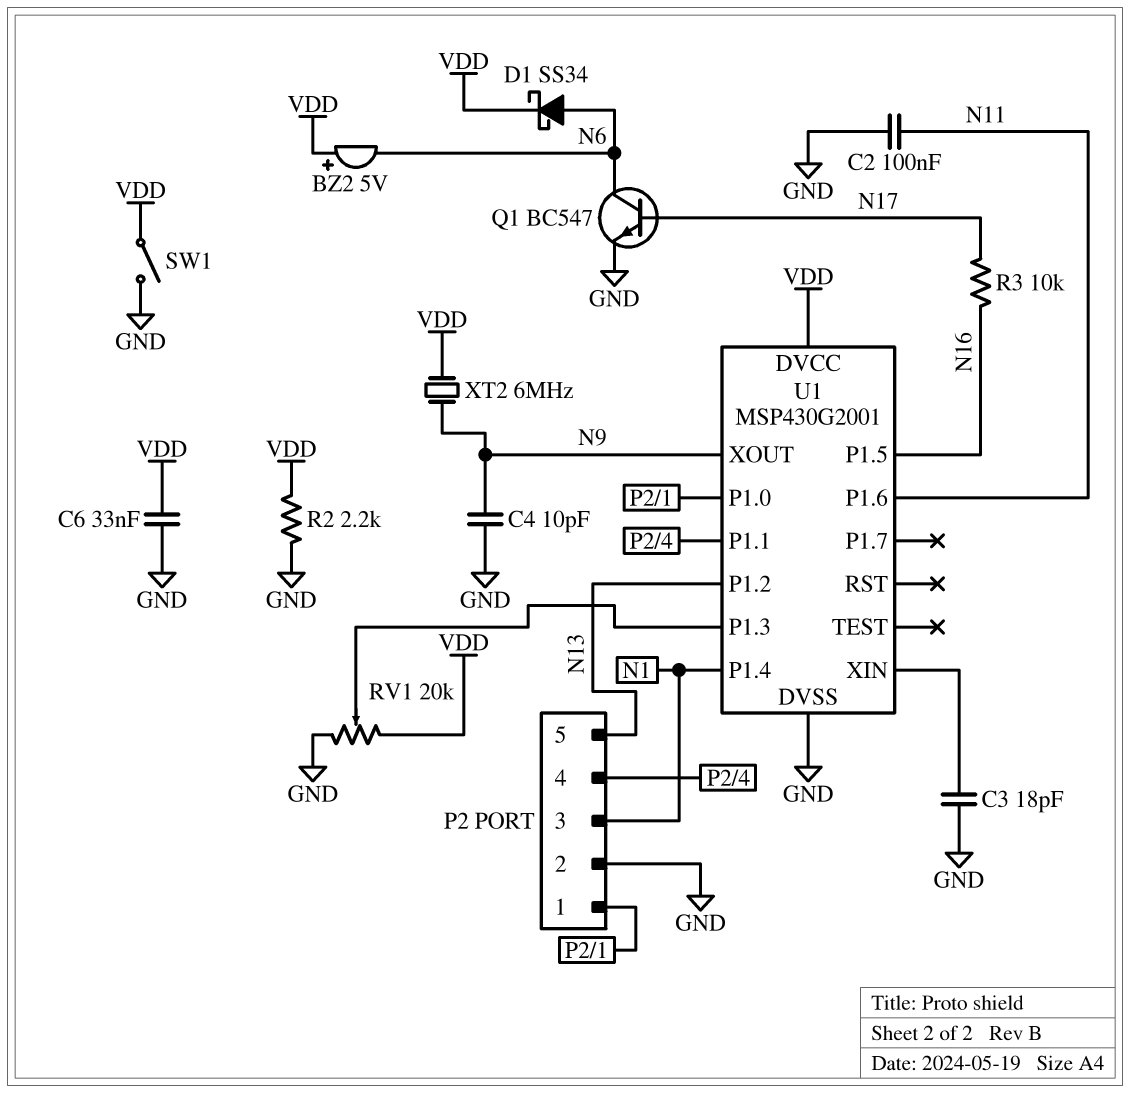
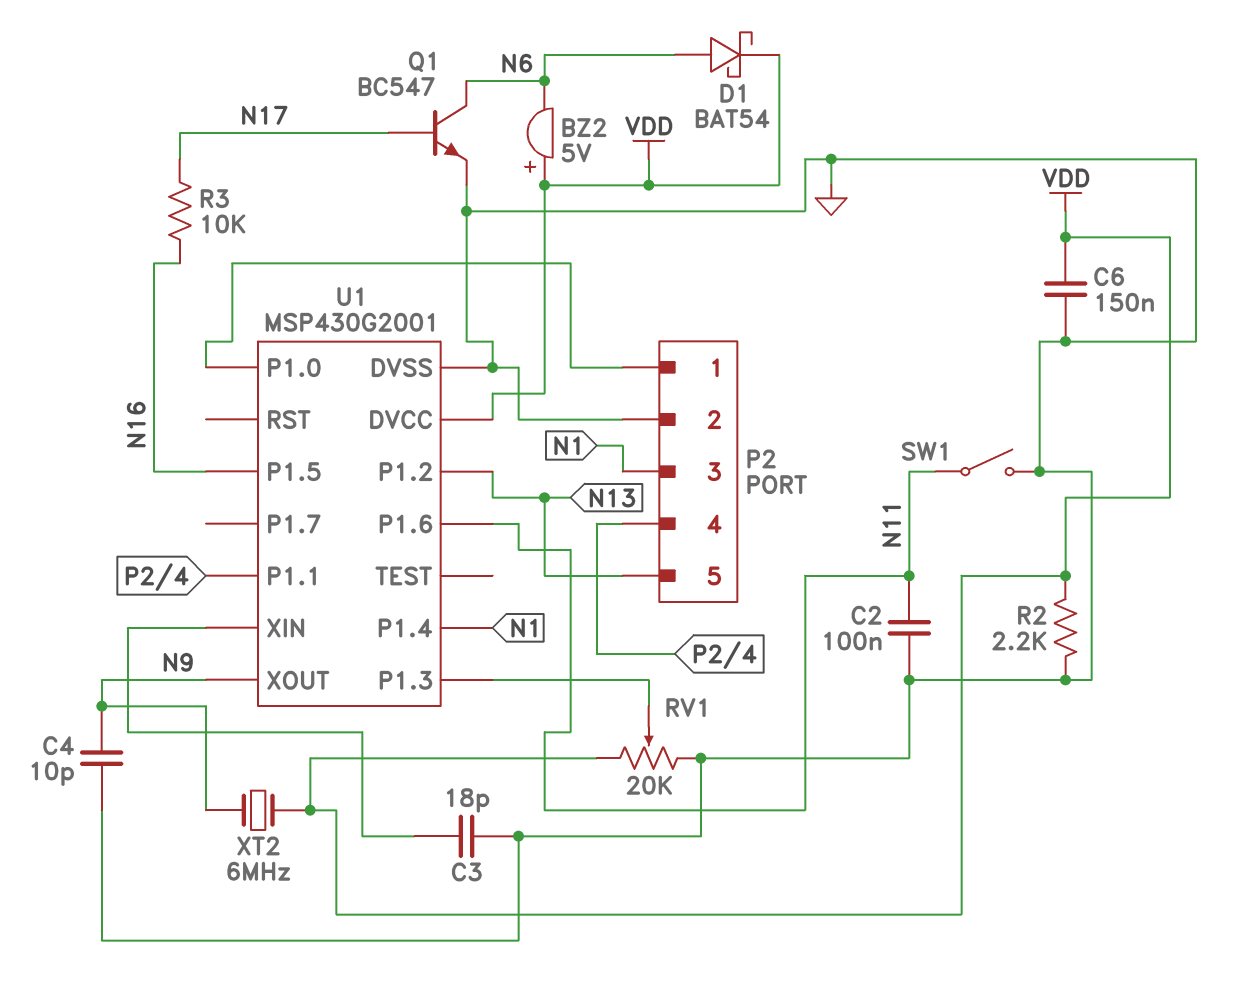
C6: 33nF (GND, VDD) -> 150nF (GND, VDD)
D1: schottky SS34 (A N6, K VDD) -> schottky BAT54 (A N6, K VDD)
SW1: switch (GND, VDD) -> switch (GND, N11)

